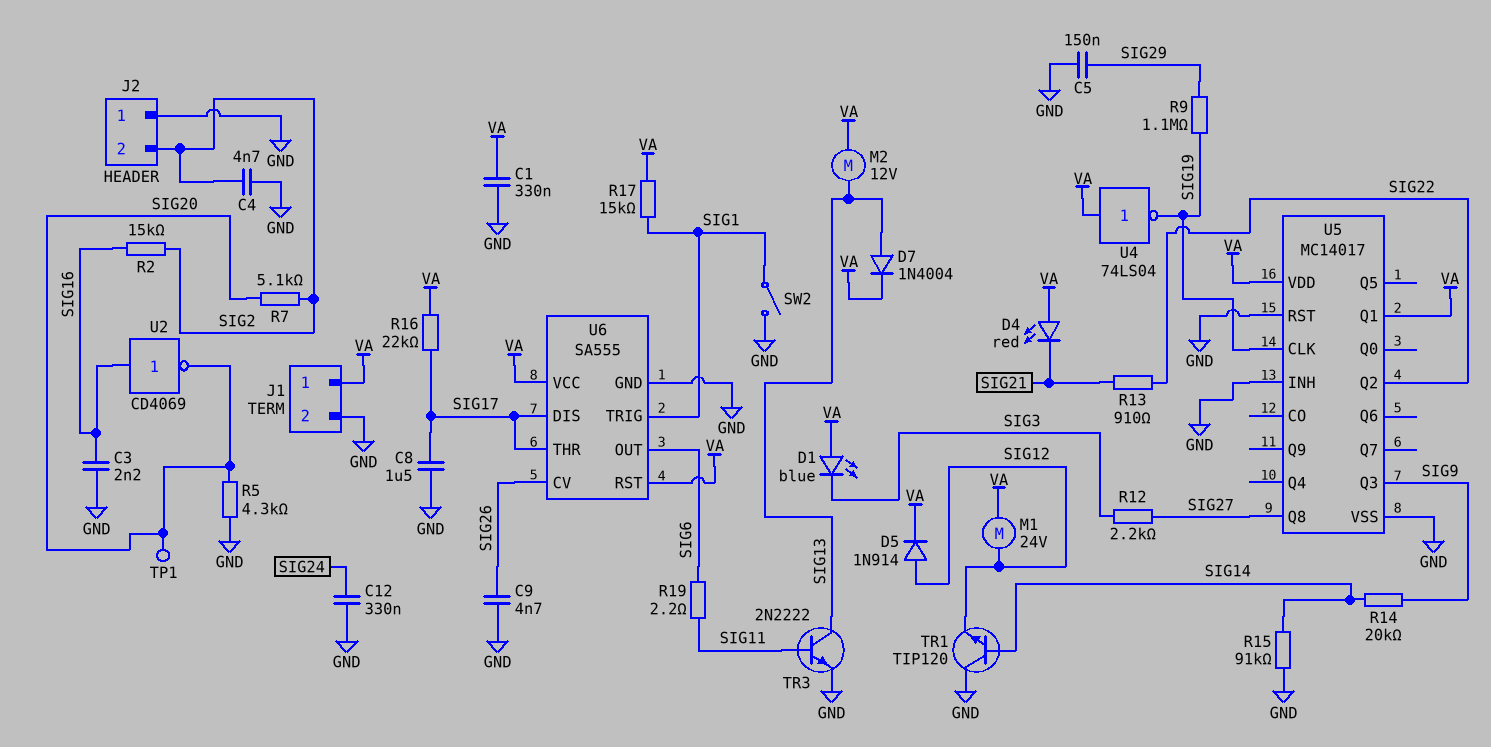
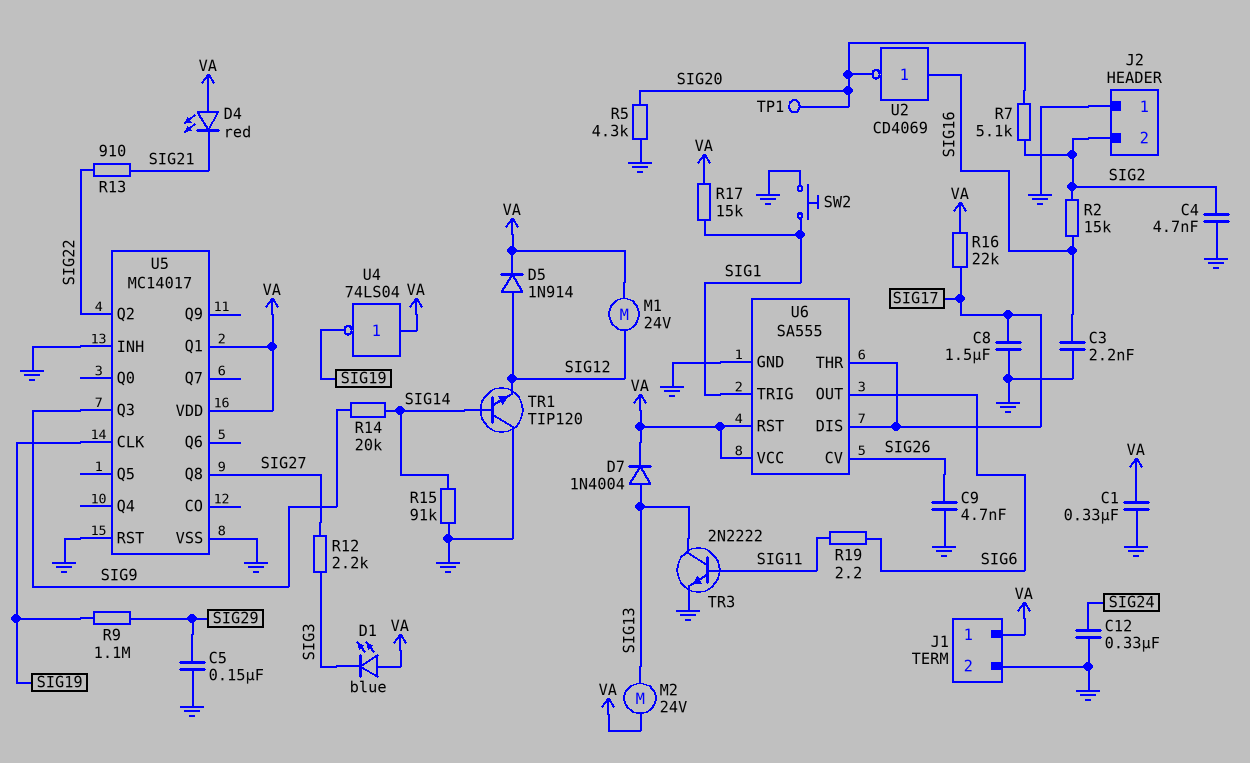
M2: motor 12V (SIG13, VA) -> motor 24V (SIG13, VA)
SW2: switch (GND, SIG1) -> button (GND, SIG1)

